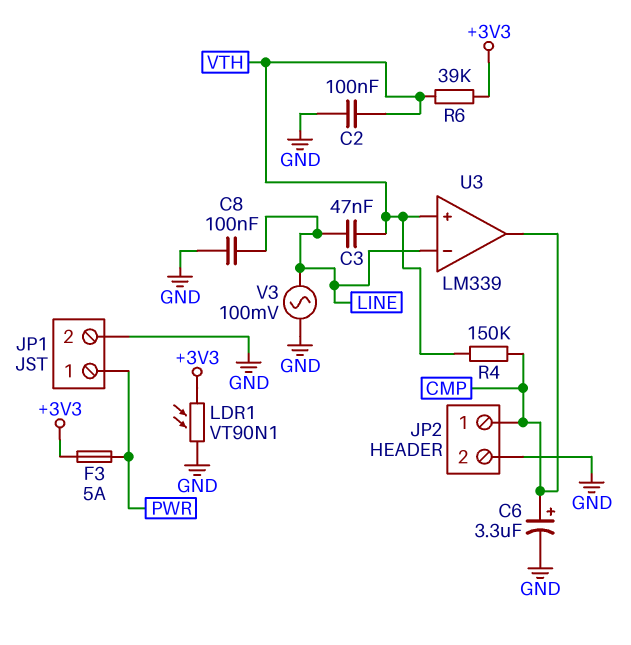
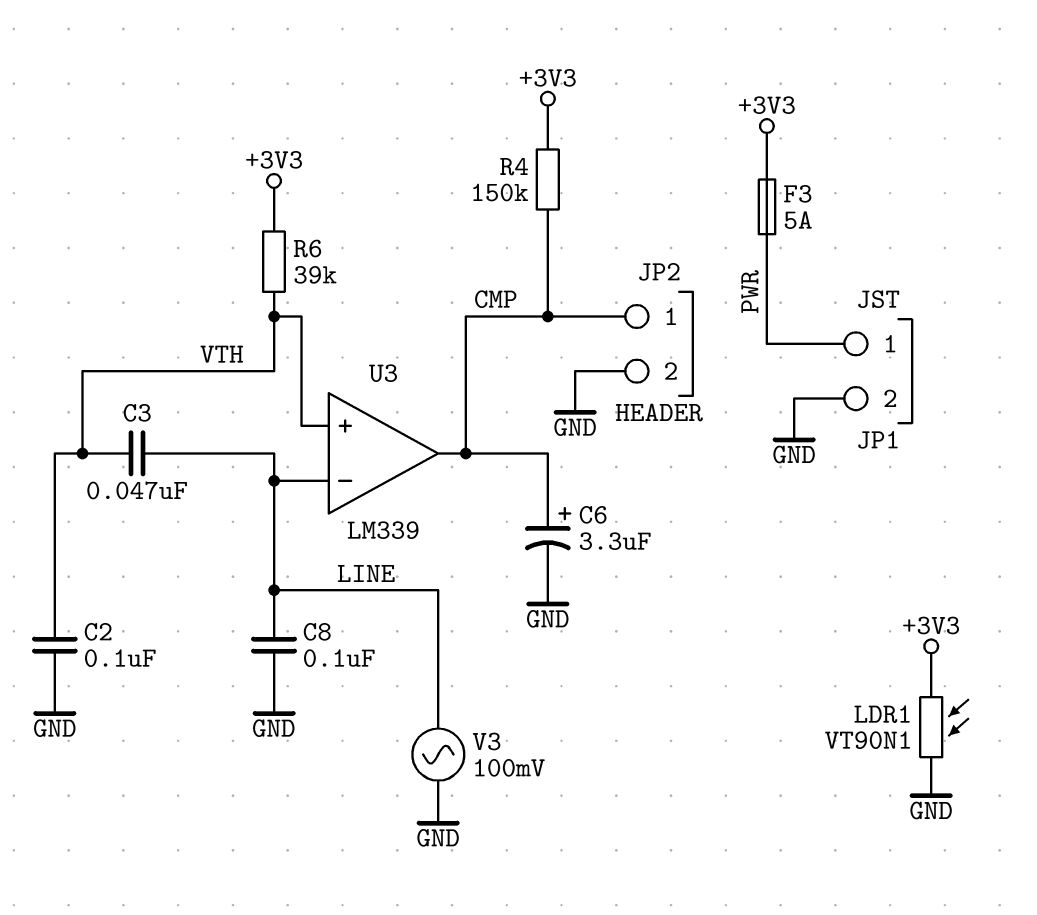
R4: 150k (CMP, VTH) -> 150k (+3V3, CMP)

